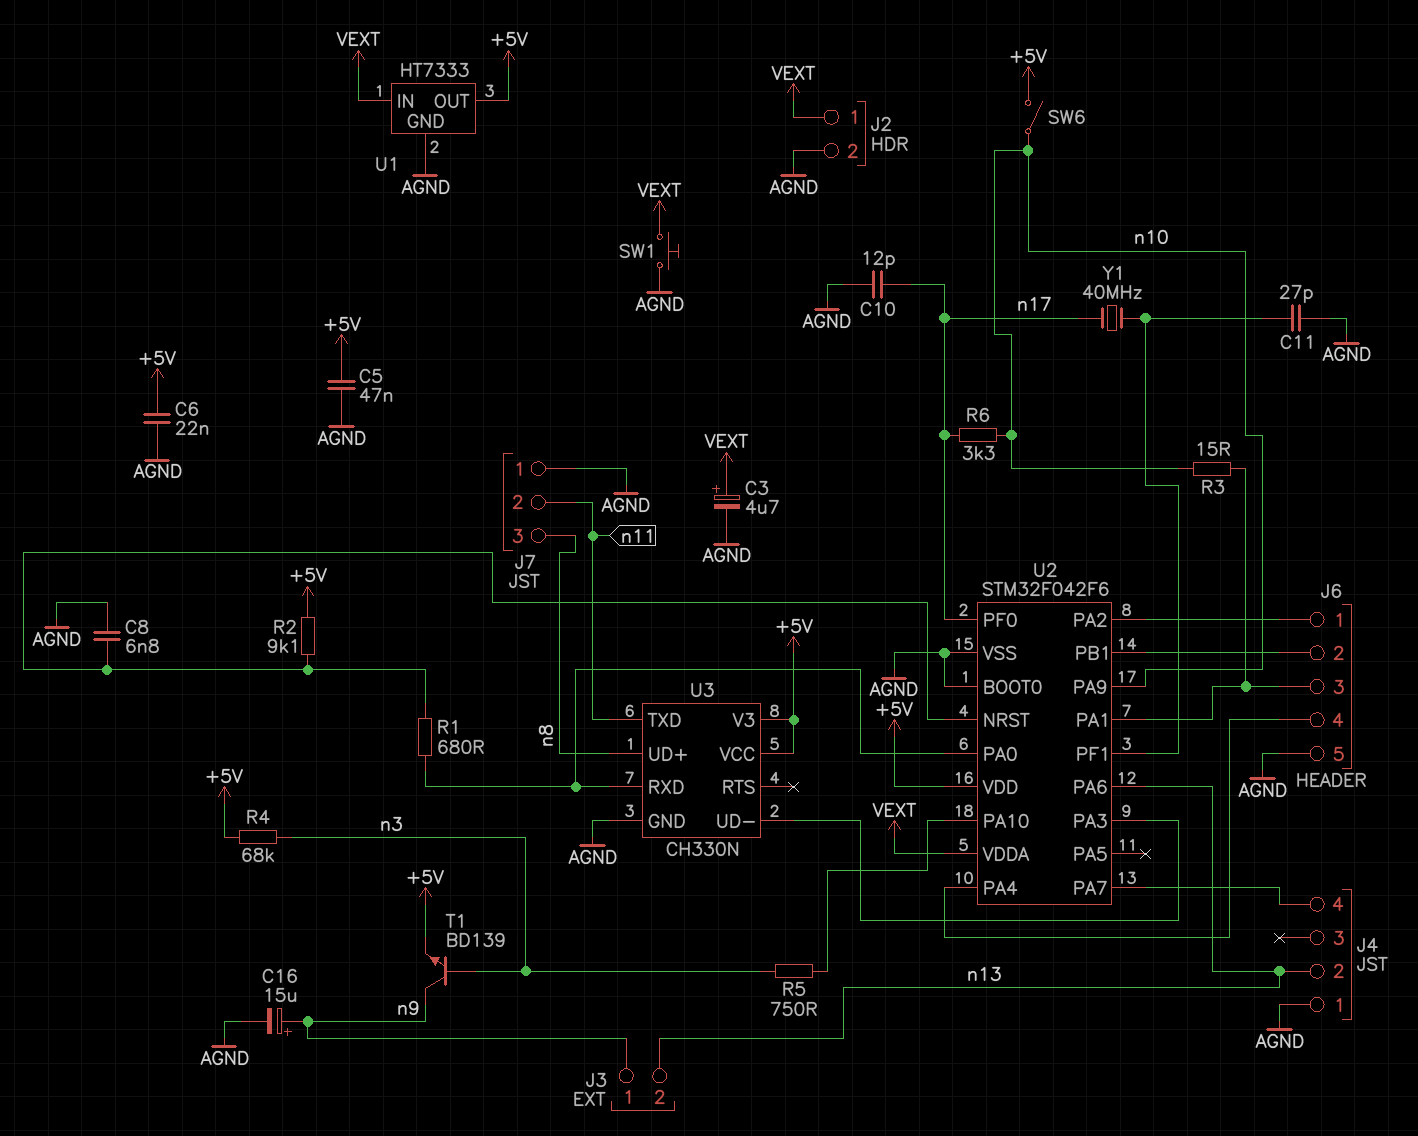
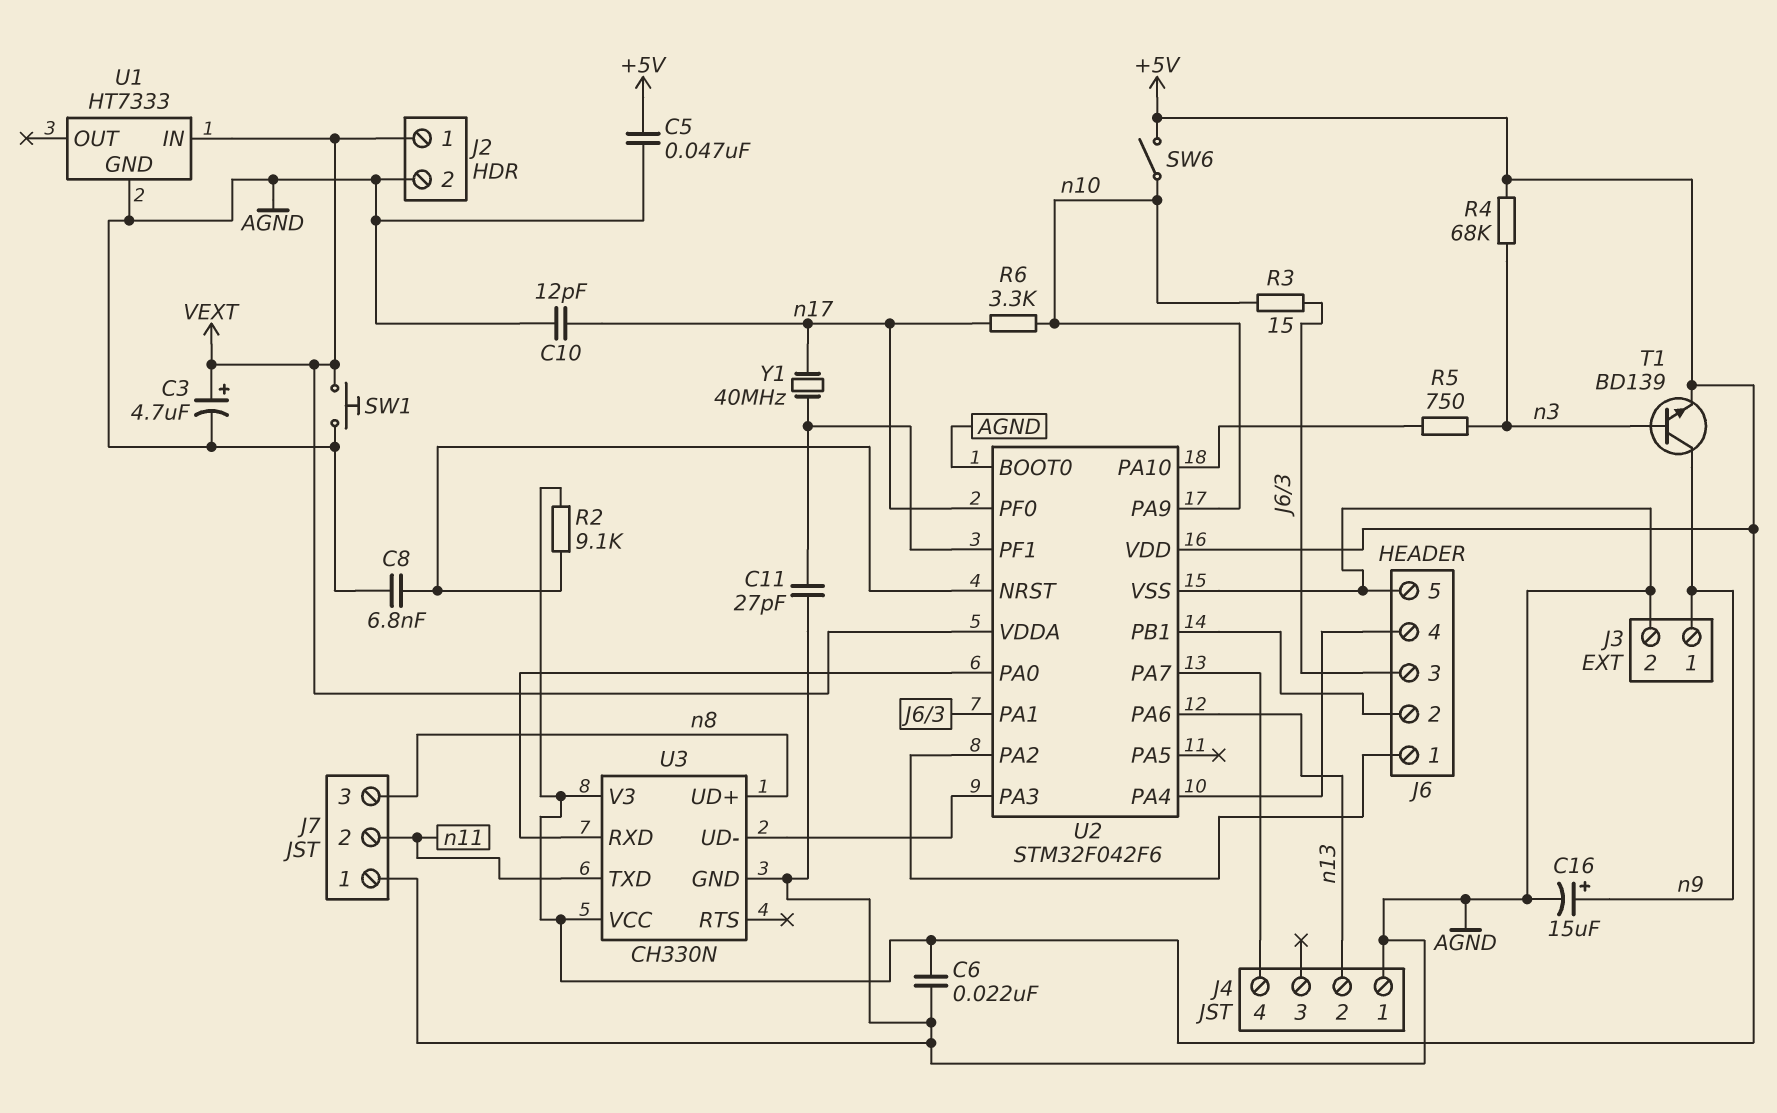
J3 pin 2: n13 -> AGND
R1: 680 (U2/NRST, U2/PA0) -> none
U1 pin OUT: +5V -> none

